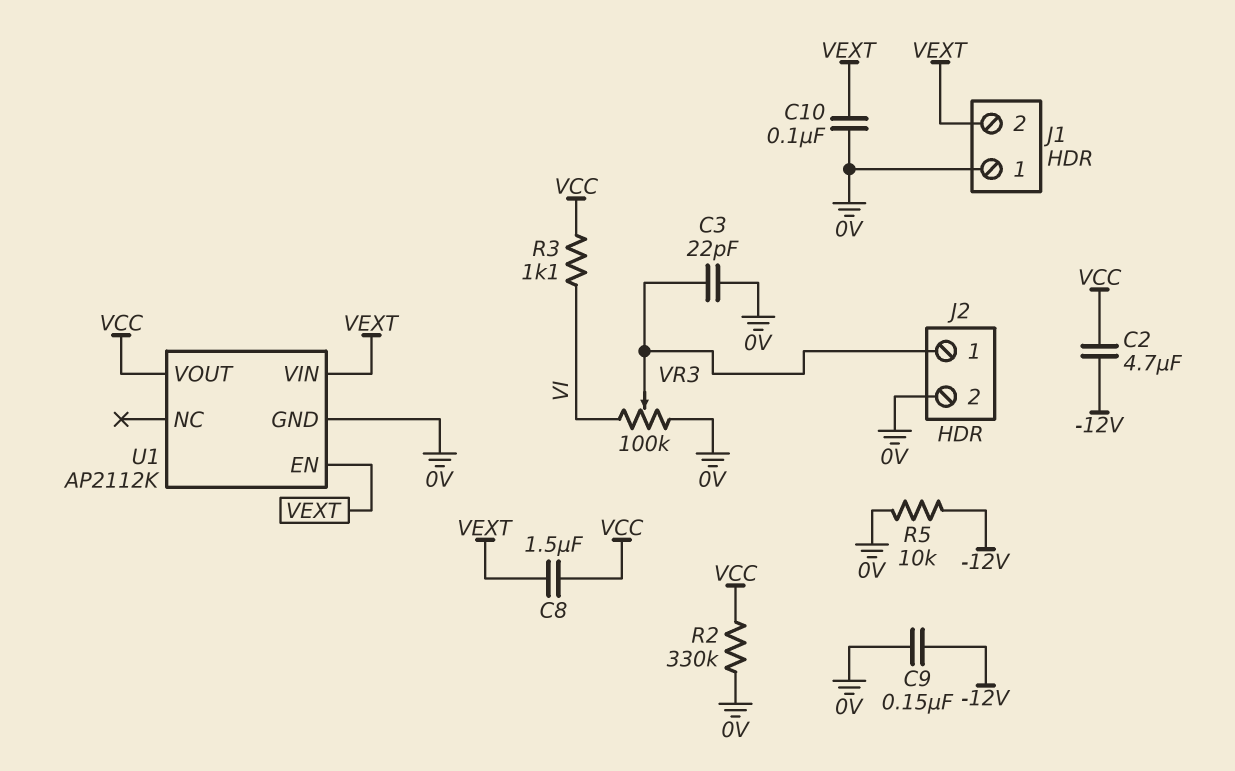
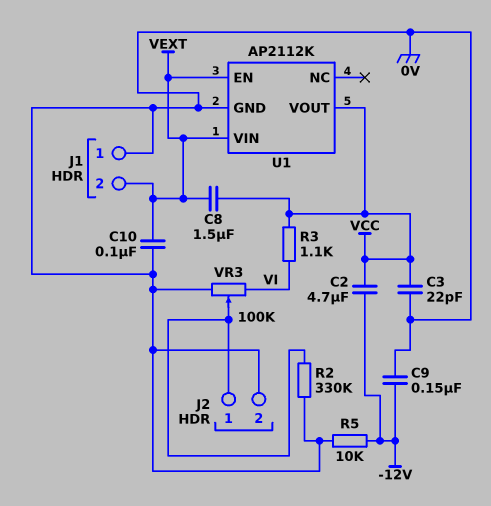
C3: 22pF (0V, J2/1) -> 22pF (0V, VCC)
R2: 330k (0V, VCC) -> 330k (0V, J2/1)

